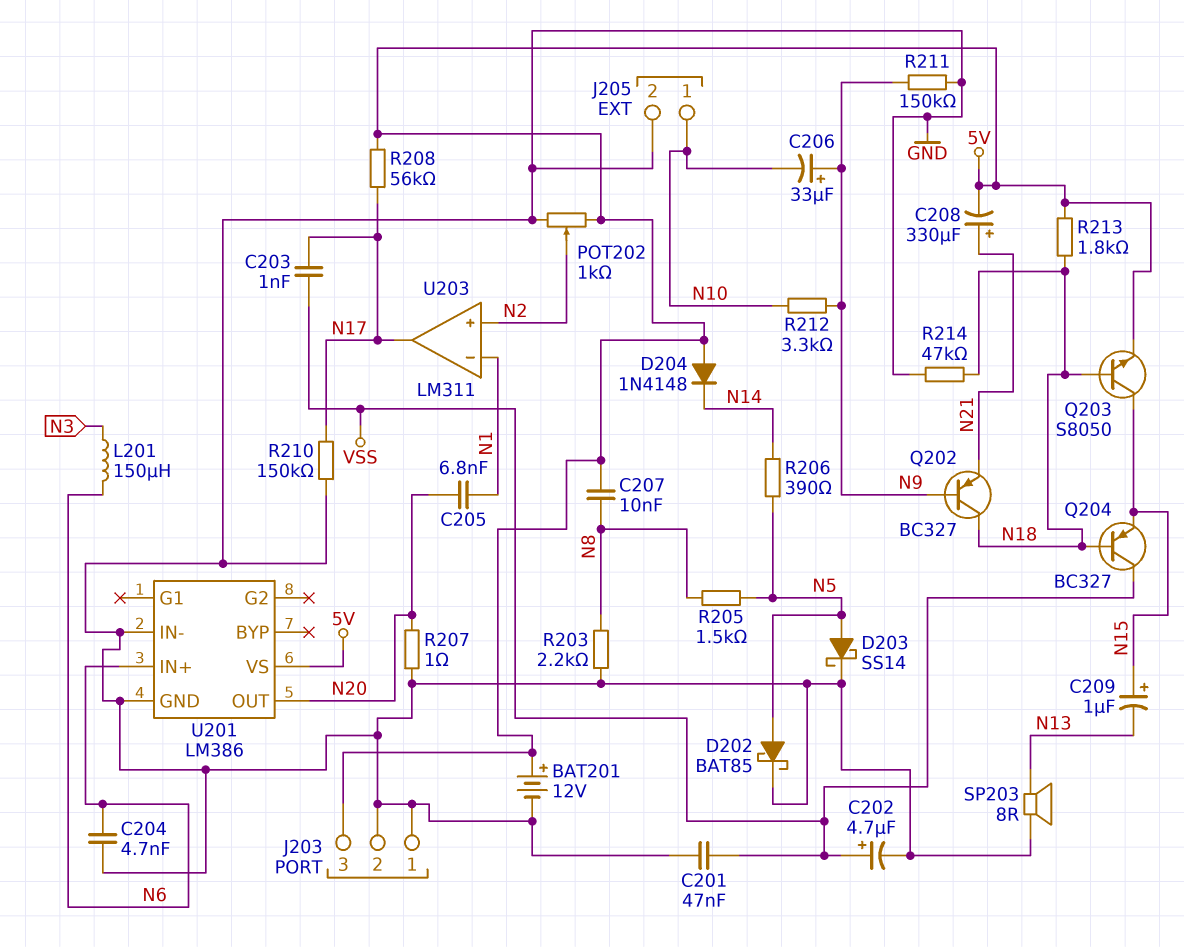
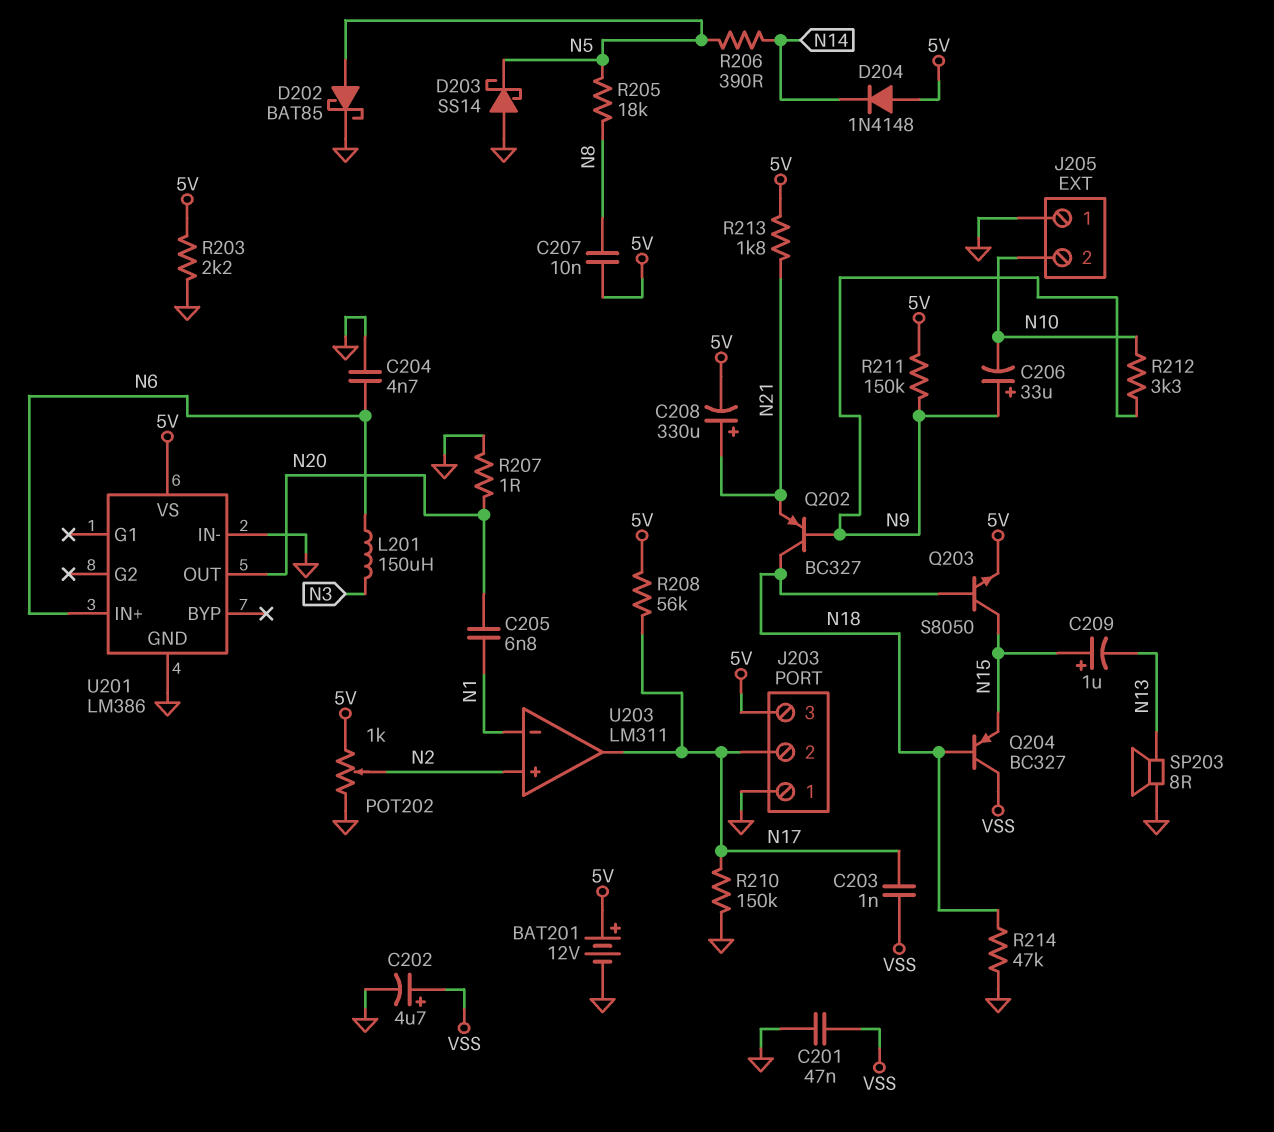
D203: schottky SS14 (A N5, K GND) -> schottky SS14 (A GND, K N5)
J203 pin 2: GND -> N17
J205 pin 1: N10 -> GND
J205 pin 2: GND -> N10
R203: 2.2k (GND, N8) -> 2.2k (5V, GND)
R205: 1.5k (N5, N8) -> 18k (N5, N8)
R211: 150k (GND, N9) -> 150k (5V, N9)
R213: 1.8k (5V, N18) -> 1.8k (5V, N21)

